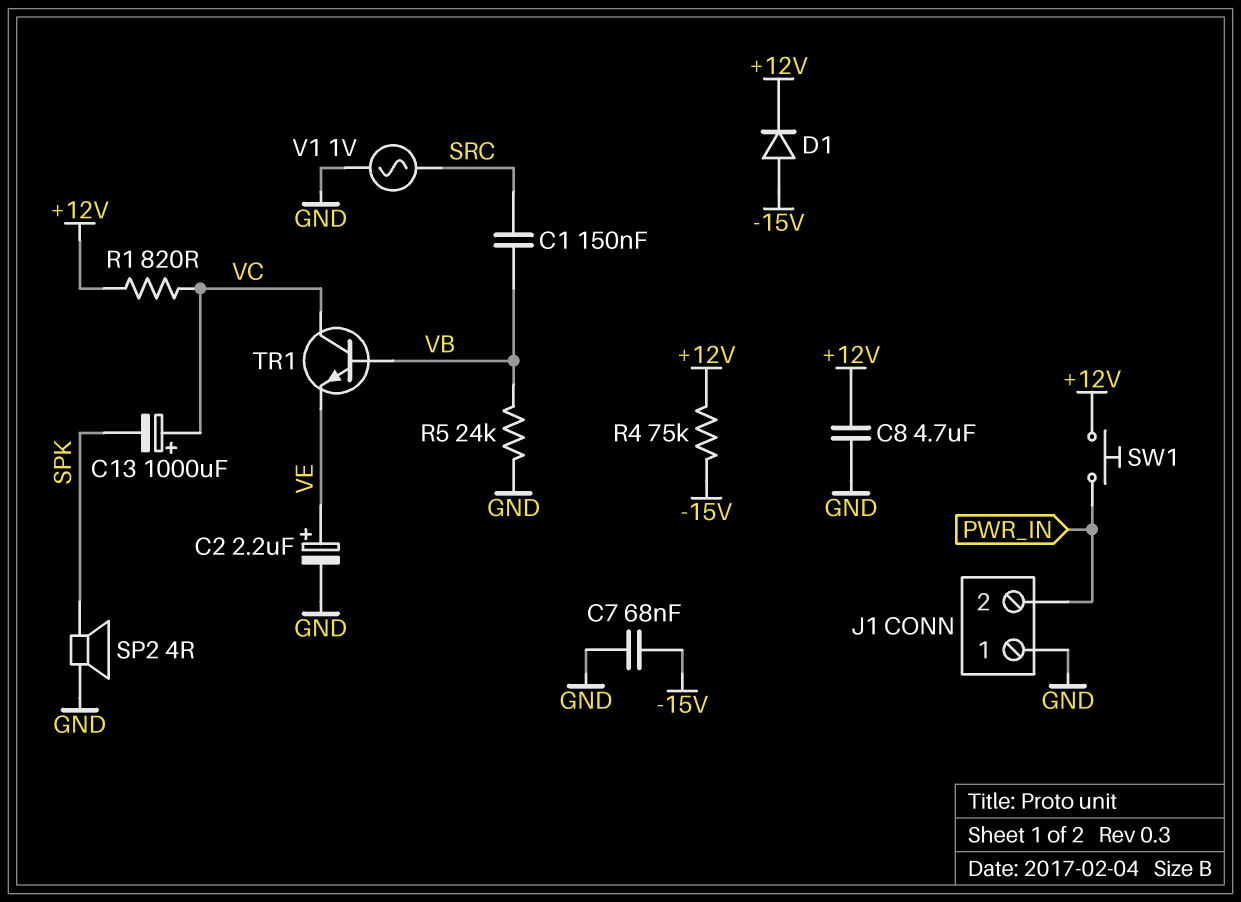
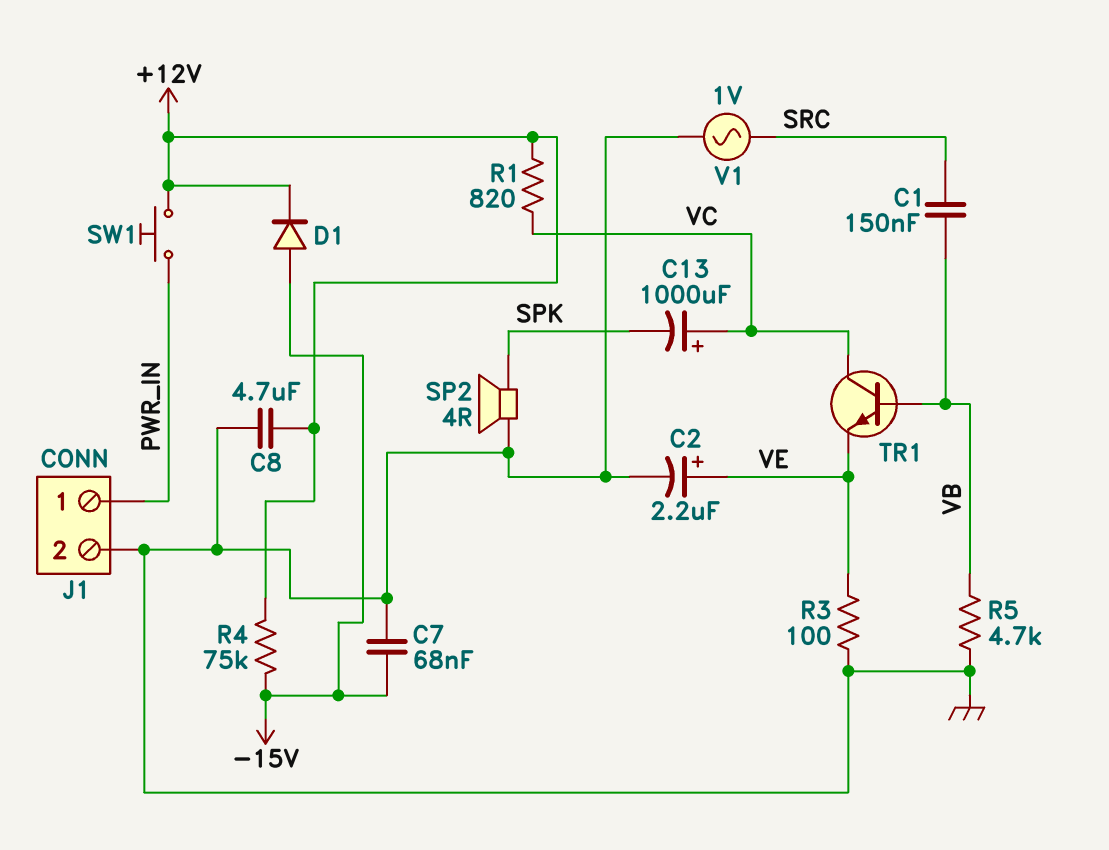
J1 pin 1: GND -> PWR_IN
J1 pin 2: PWR_IN -> GND
R3: none -> 100 (GND, VE)
R5: 24k (GND, VB) -> 4.7k (GND, VB)

